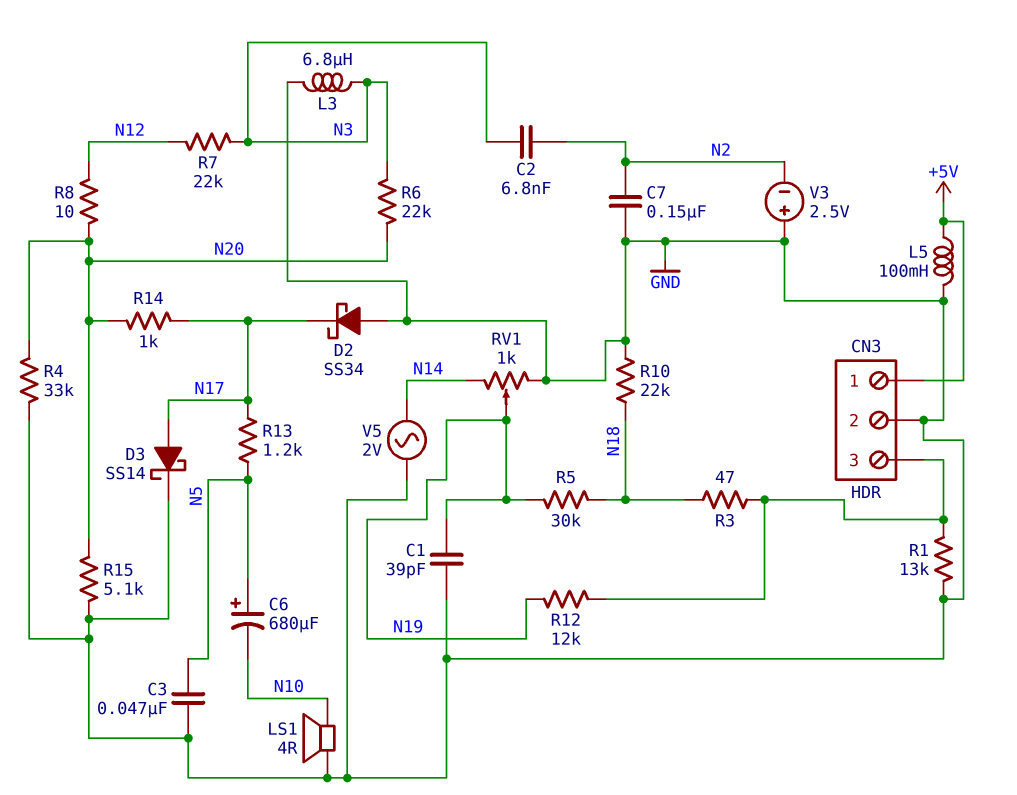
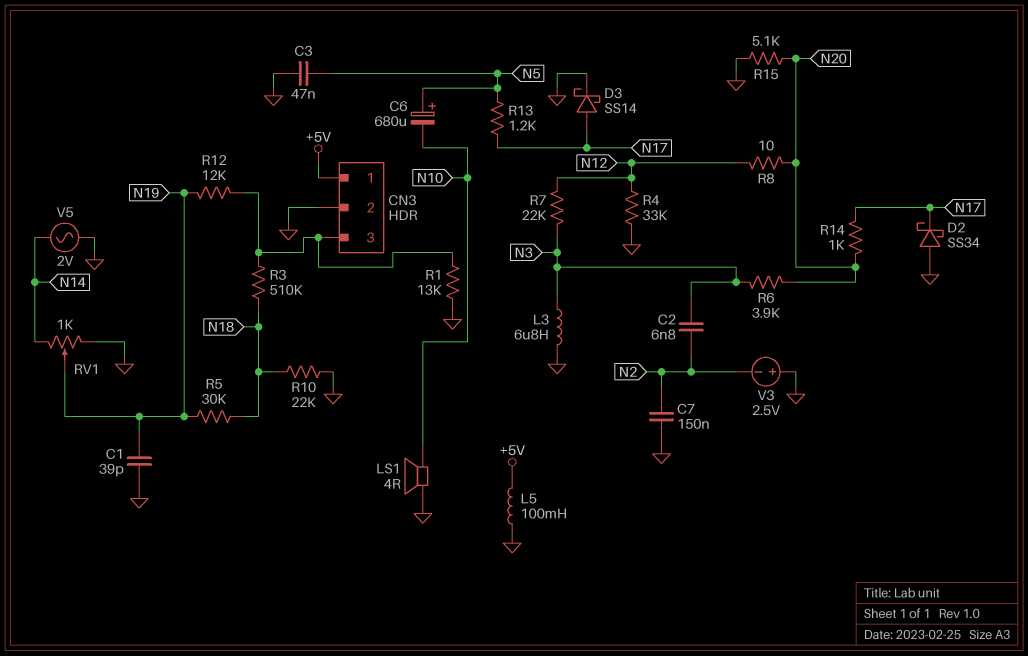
R3: 47 (CN3/3, N18) -> 510k (CN3/3, N18)
R4: 33k (GND, N20) -> 33k (GND, N12)
R6: 22k (N3, N20) -> 3.9k (N3, N20)

